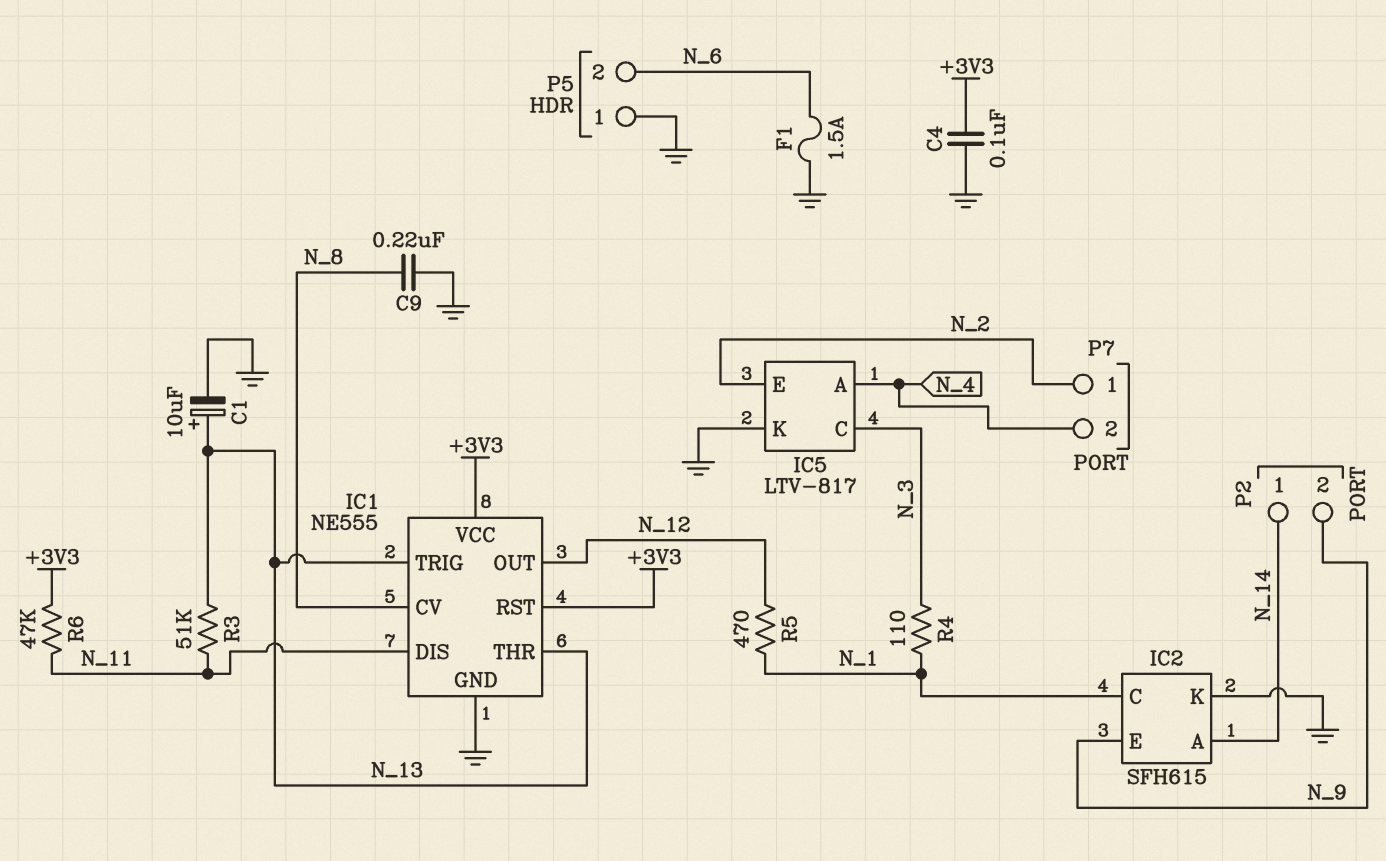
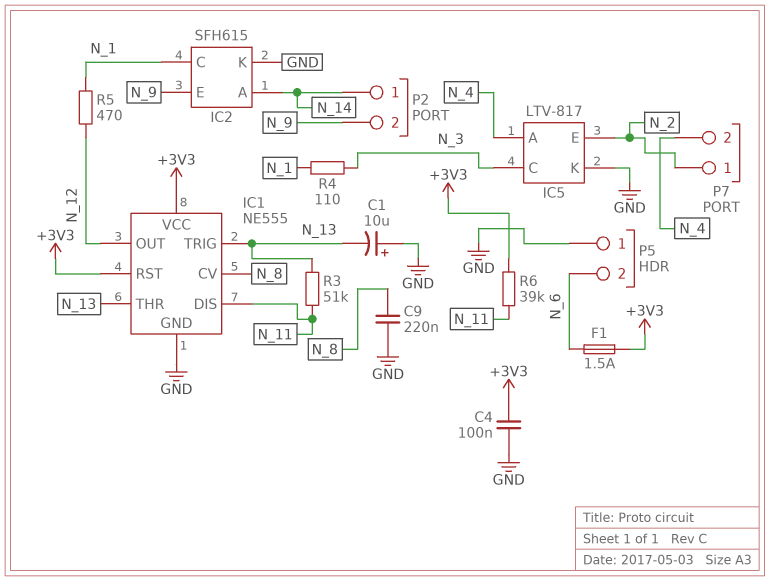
C1: 10uF (plus N_13, minus GND) -> 10uF (plus GND, minus N_13)
F1: 1.5A (GND, N_6) -> 1.5A (+3V3, N_6)
R6: 47k (+3V3, N_11) -> 39k (+3V3, N_11)

